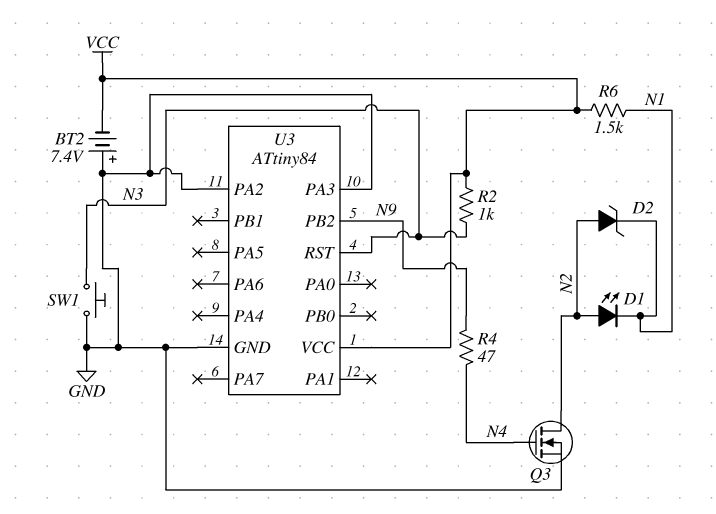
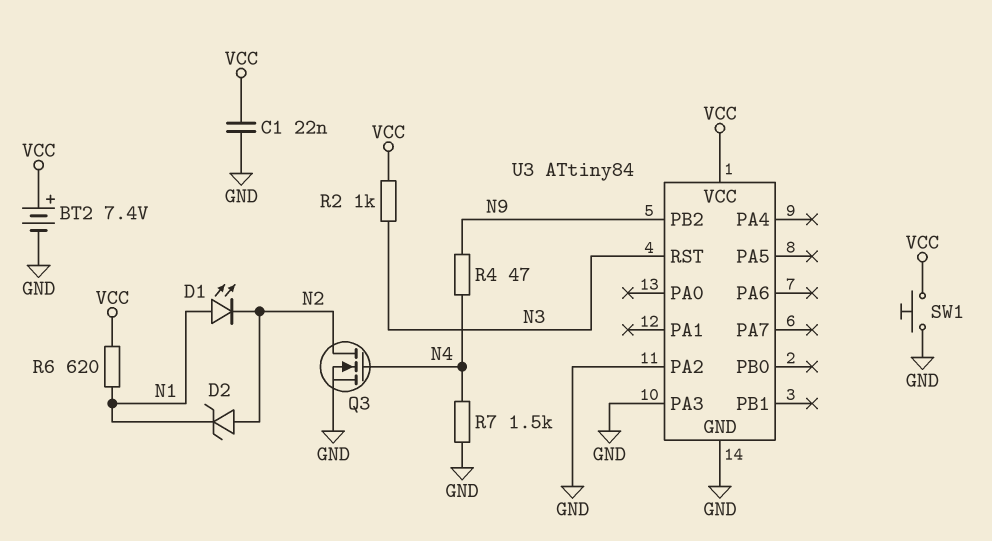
BT2: 7.4V (plus GND, minus VCC) -> 7.4V (plus VCC, minus GND)
C1: none -> 22nF (GND, VCC)
D1: LED (A N2, K N1) -> LED (A N1, K N2)
R6: 1.5k (N1, VCC) -> 620 (N1, VCC)
R7: none -> 1.5k (GND, N4)
SW1: button (GND, N3) -> button (GND, VCC)

